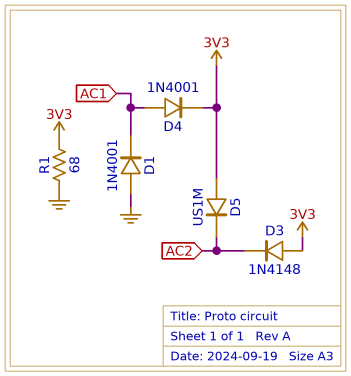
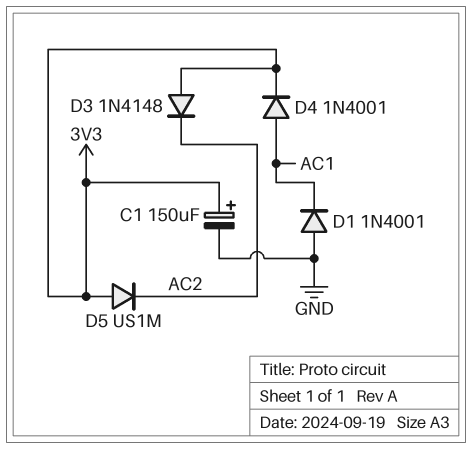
C1: none -> 150uF (plus 3V3, minus GND)
R1: 68 (3V3, GND) -> none

